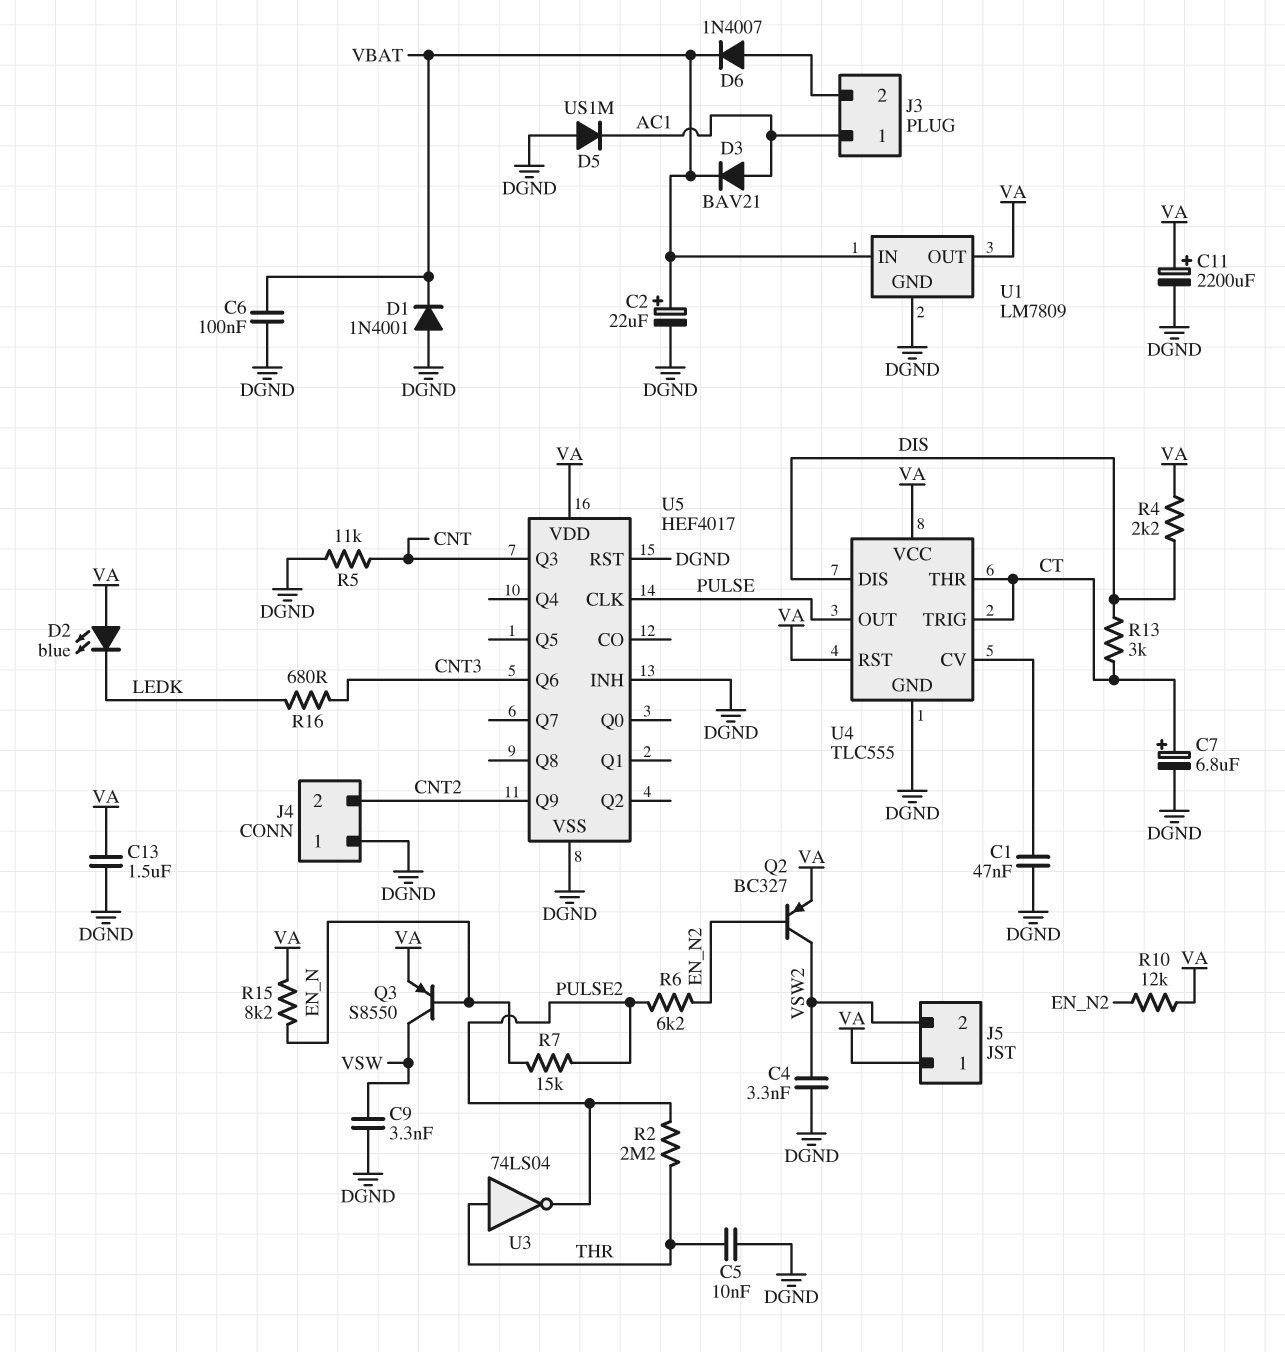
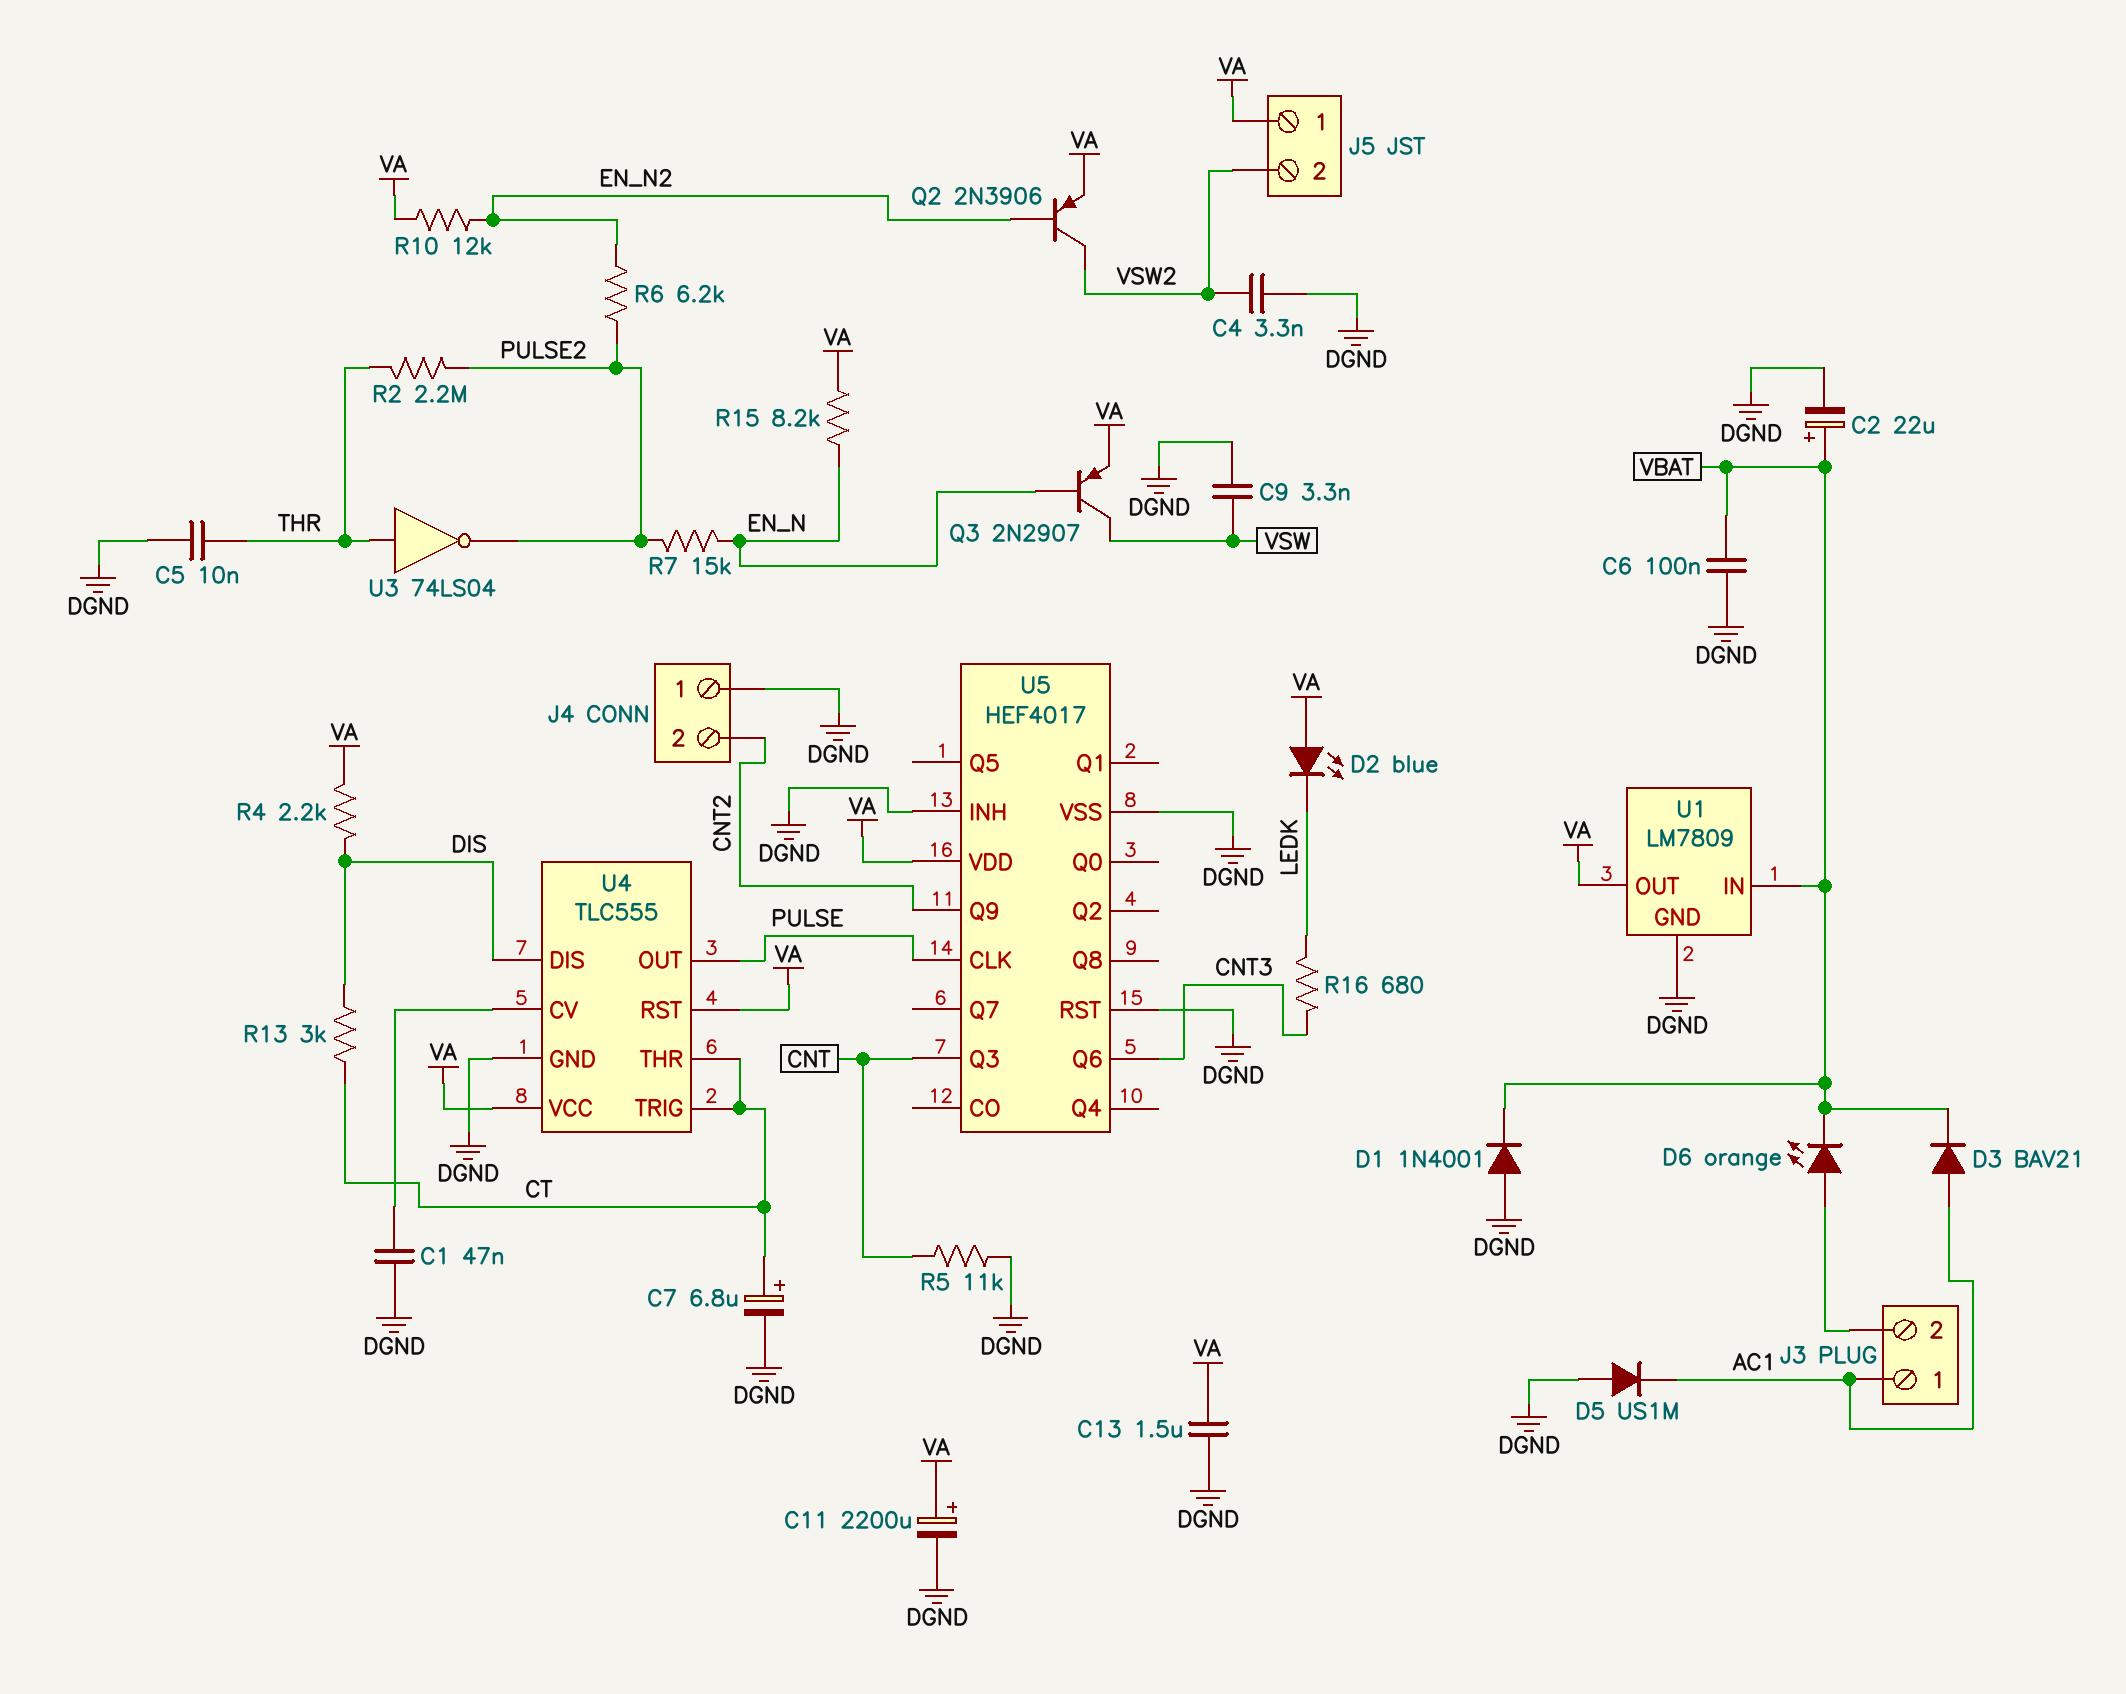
D6: diode 1N4007 (A J3/2, K VBAT) -> LED orange (A J3/2, K VBAT)
Q2: PNP BC327 (B EN_N2, C VSW2, E VA) -> PNP 2N3906 (B EN_N2, C VSW2, E VA)
Q3: PNP S8550 (B EN_N, C VSW, E VA) -> PNP 2N2907 (B EN_N, C VSW, E VA)

